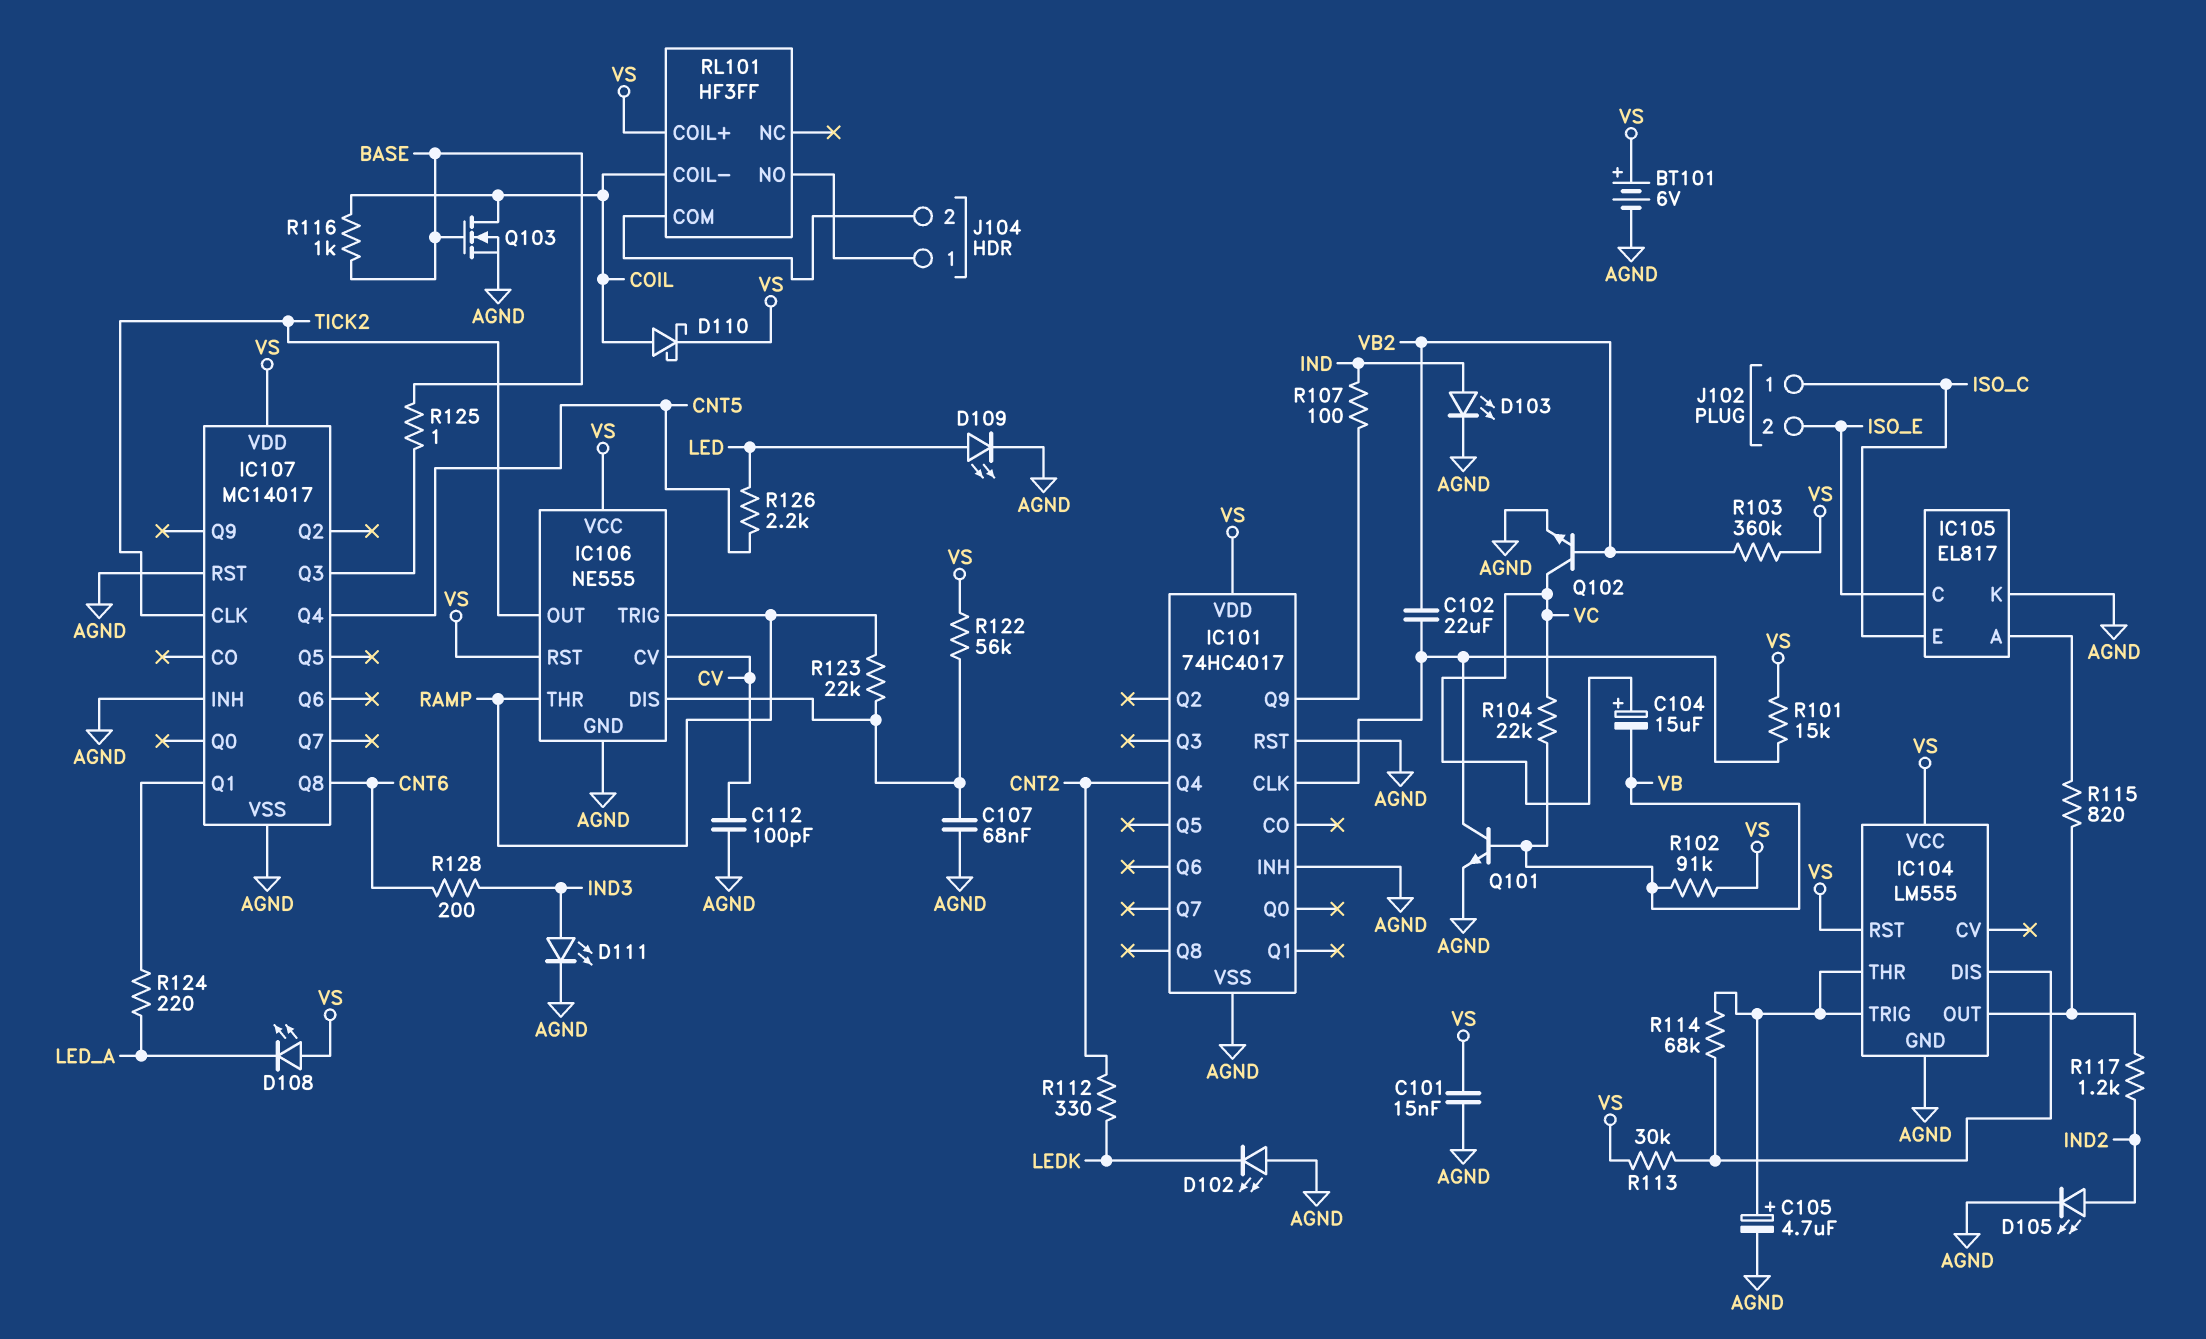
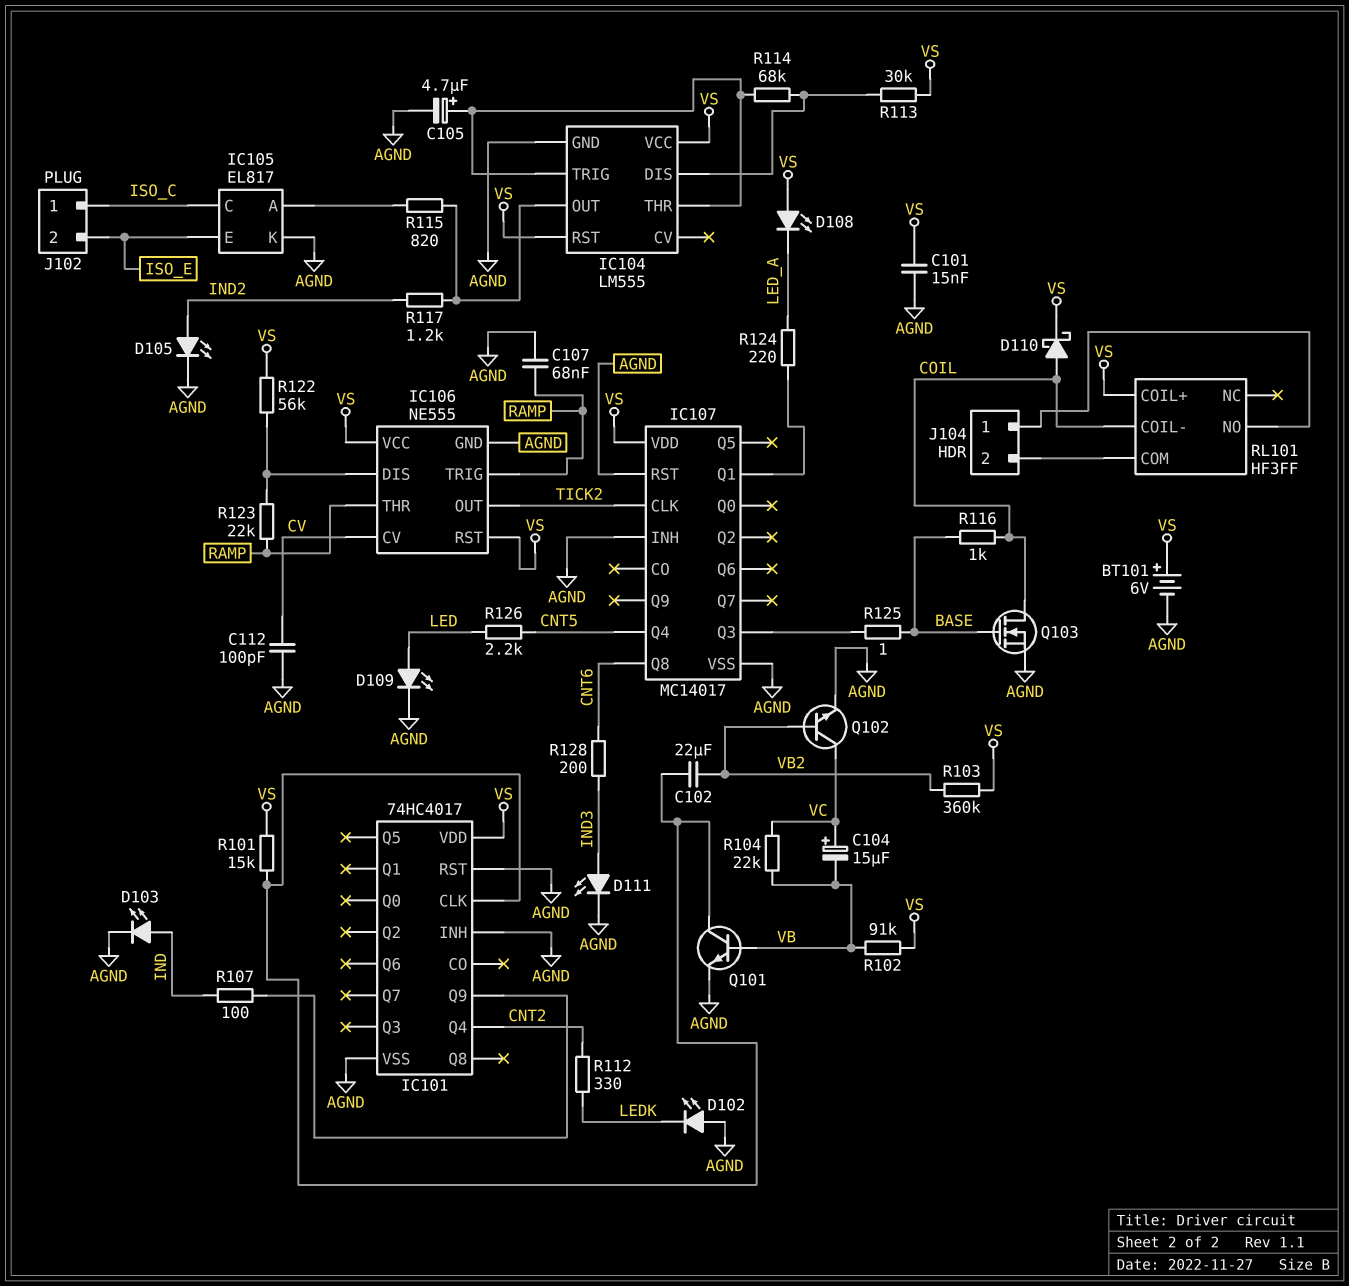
C107: 68nF (AGND, IC106/DIS) -> 68nF (AGND, RAMP)
IC105 pin C: ISO_E -> ISO_C
IC105 pin E: ISO_C -> ISO_E

